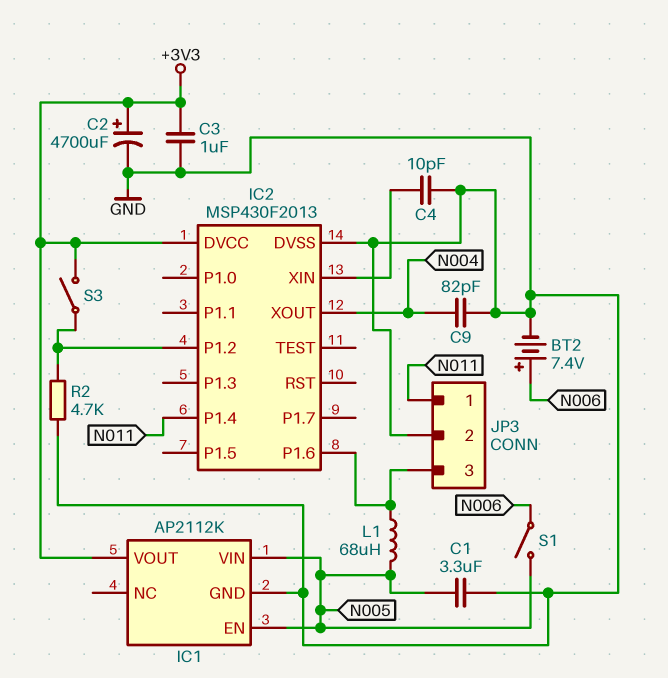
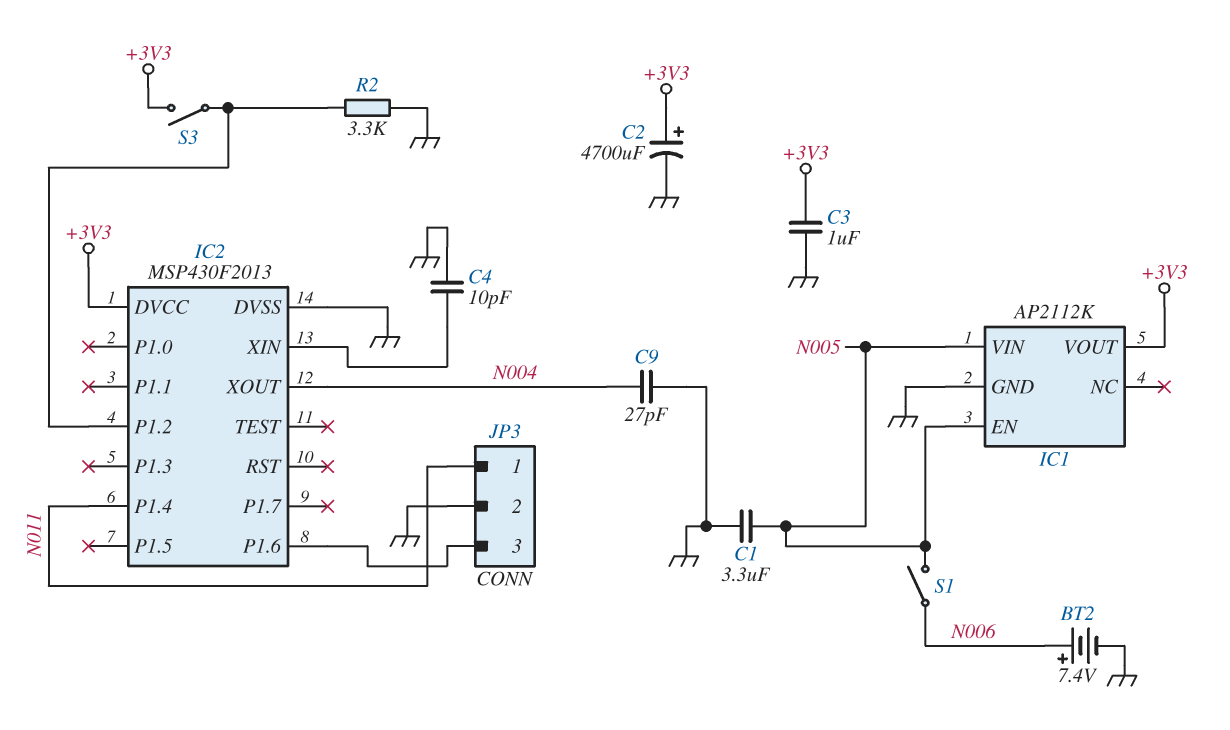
C9: 82pF (GND, N004) -> 27pF (GND, N004)
L1: 68uH (IC2/P1.6, N005) -> none
R2: 4.7k (GND, IC2/P1.2) -> 3.3k (GND, IC2/P1.2)

